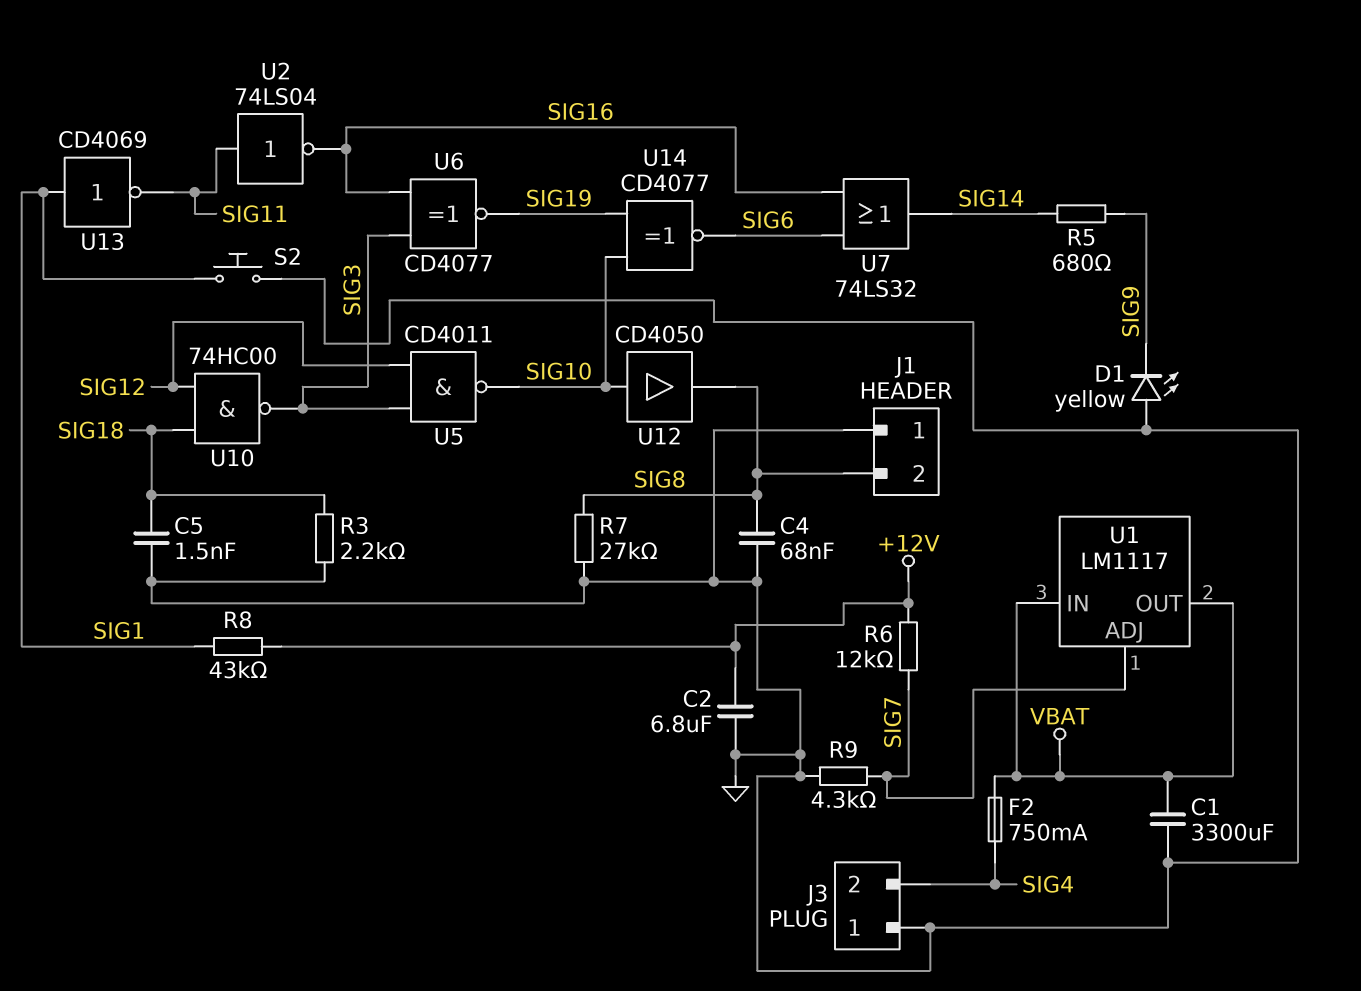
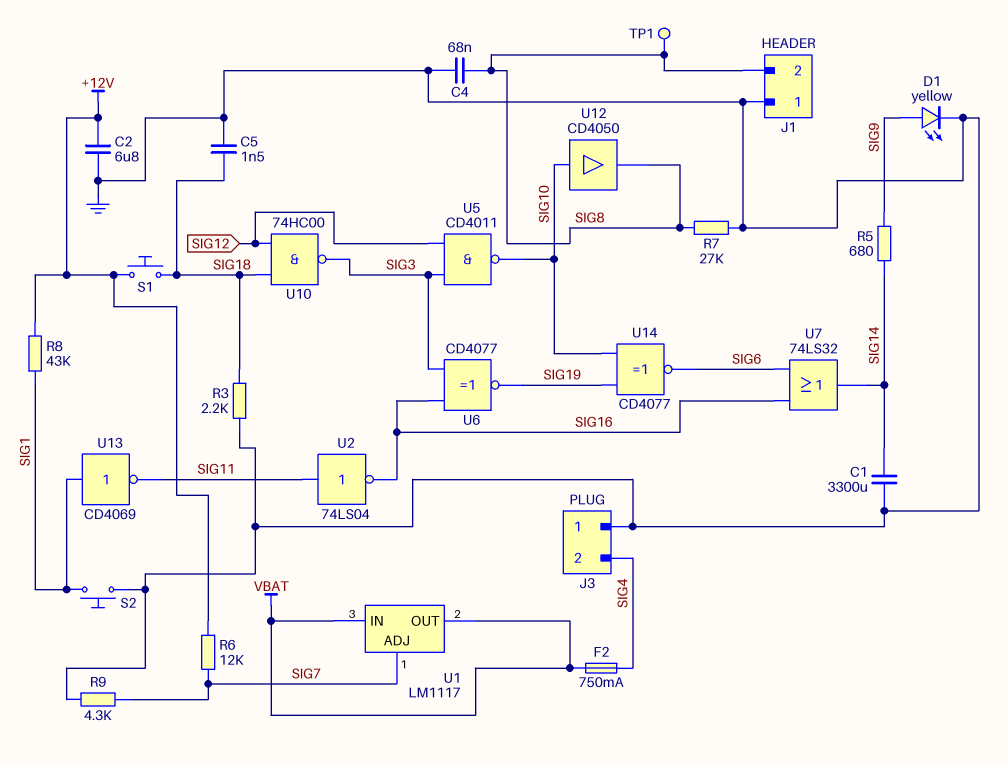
C1: 3300uF (GND, VBAT) -> 3300uF (GND, SIG14)
D1: LED yellow (A GND, K SIG9) -> LED yellow (A SIG9, K GND)
S1: none -> button (+12V, SIG18)
TP1: none -> test point (SIG8)

